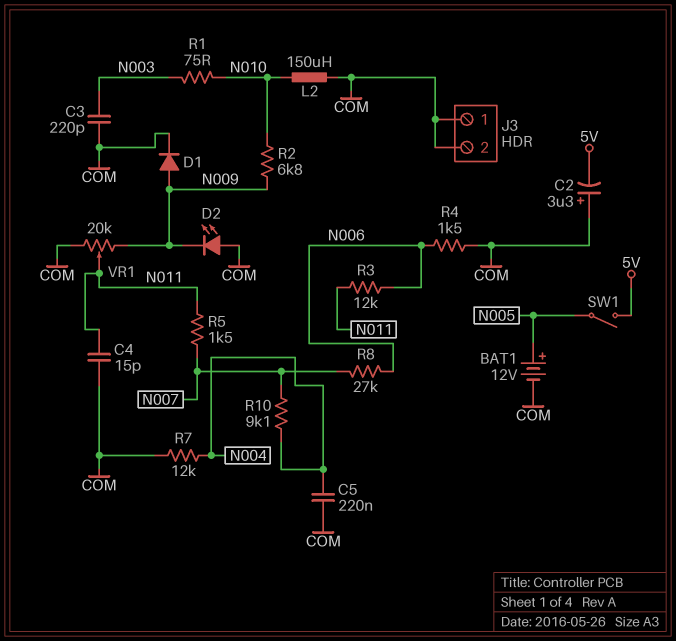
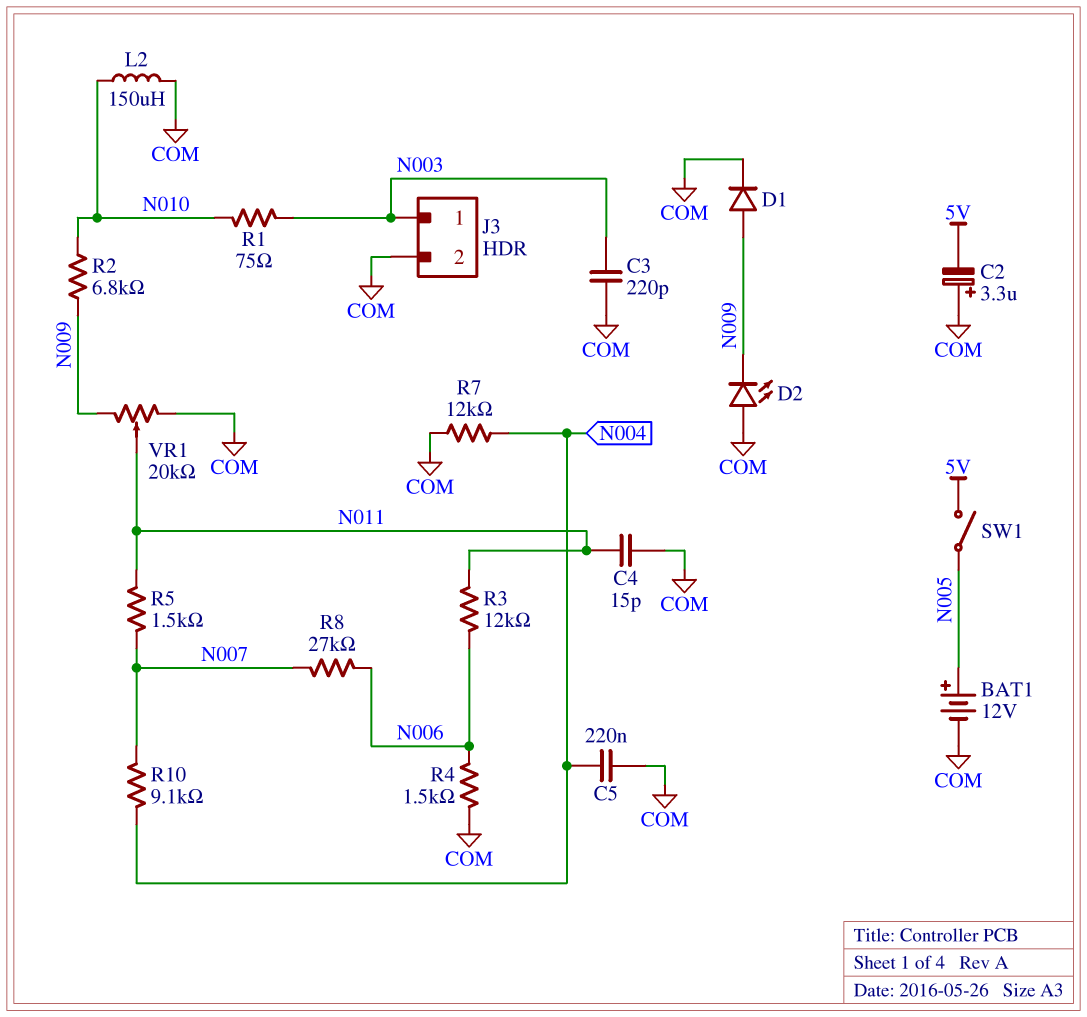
J3 pin 1: COM -> N003

